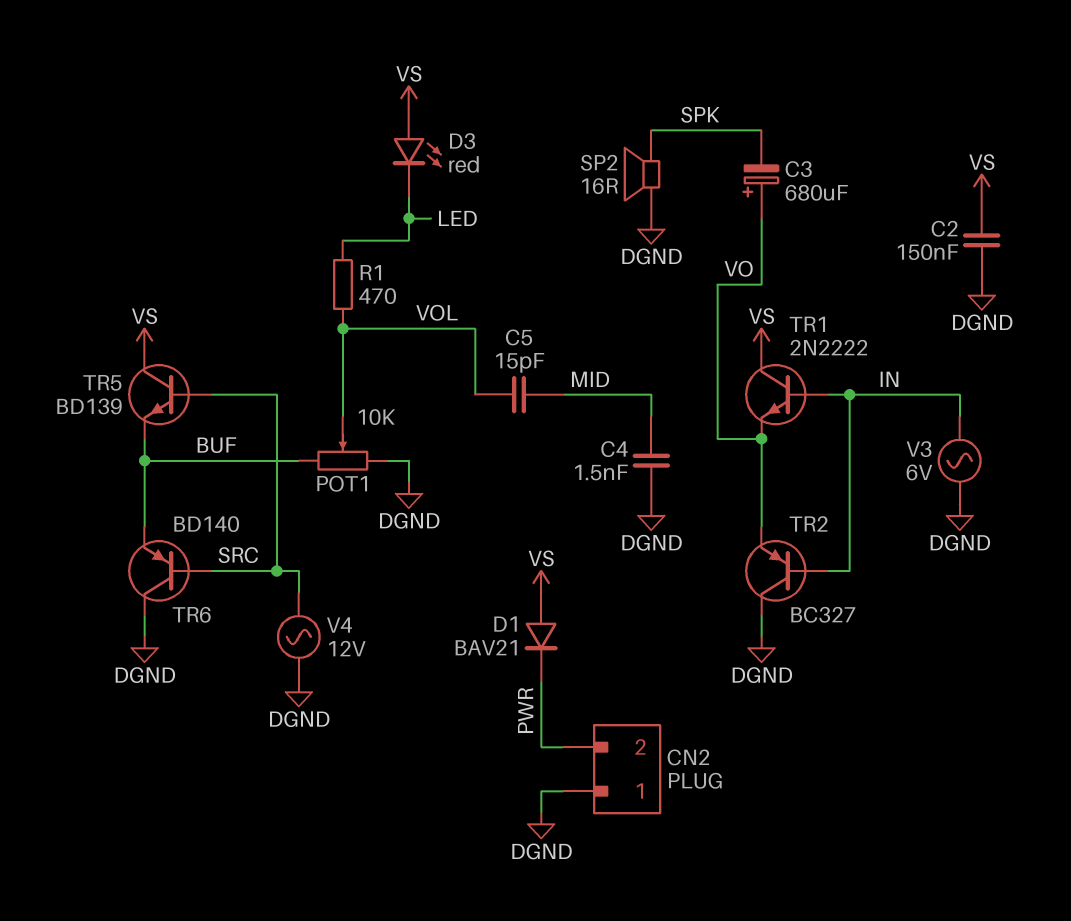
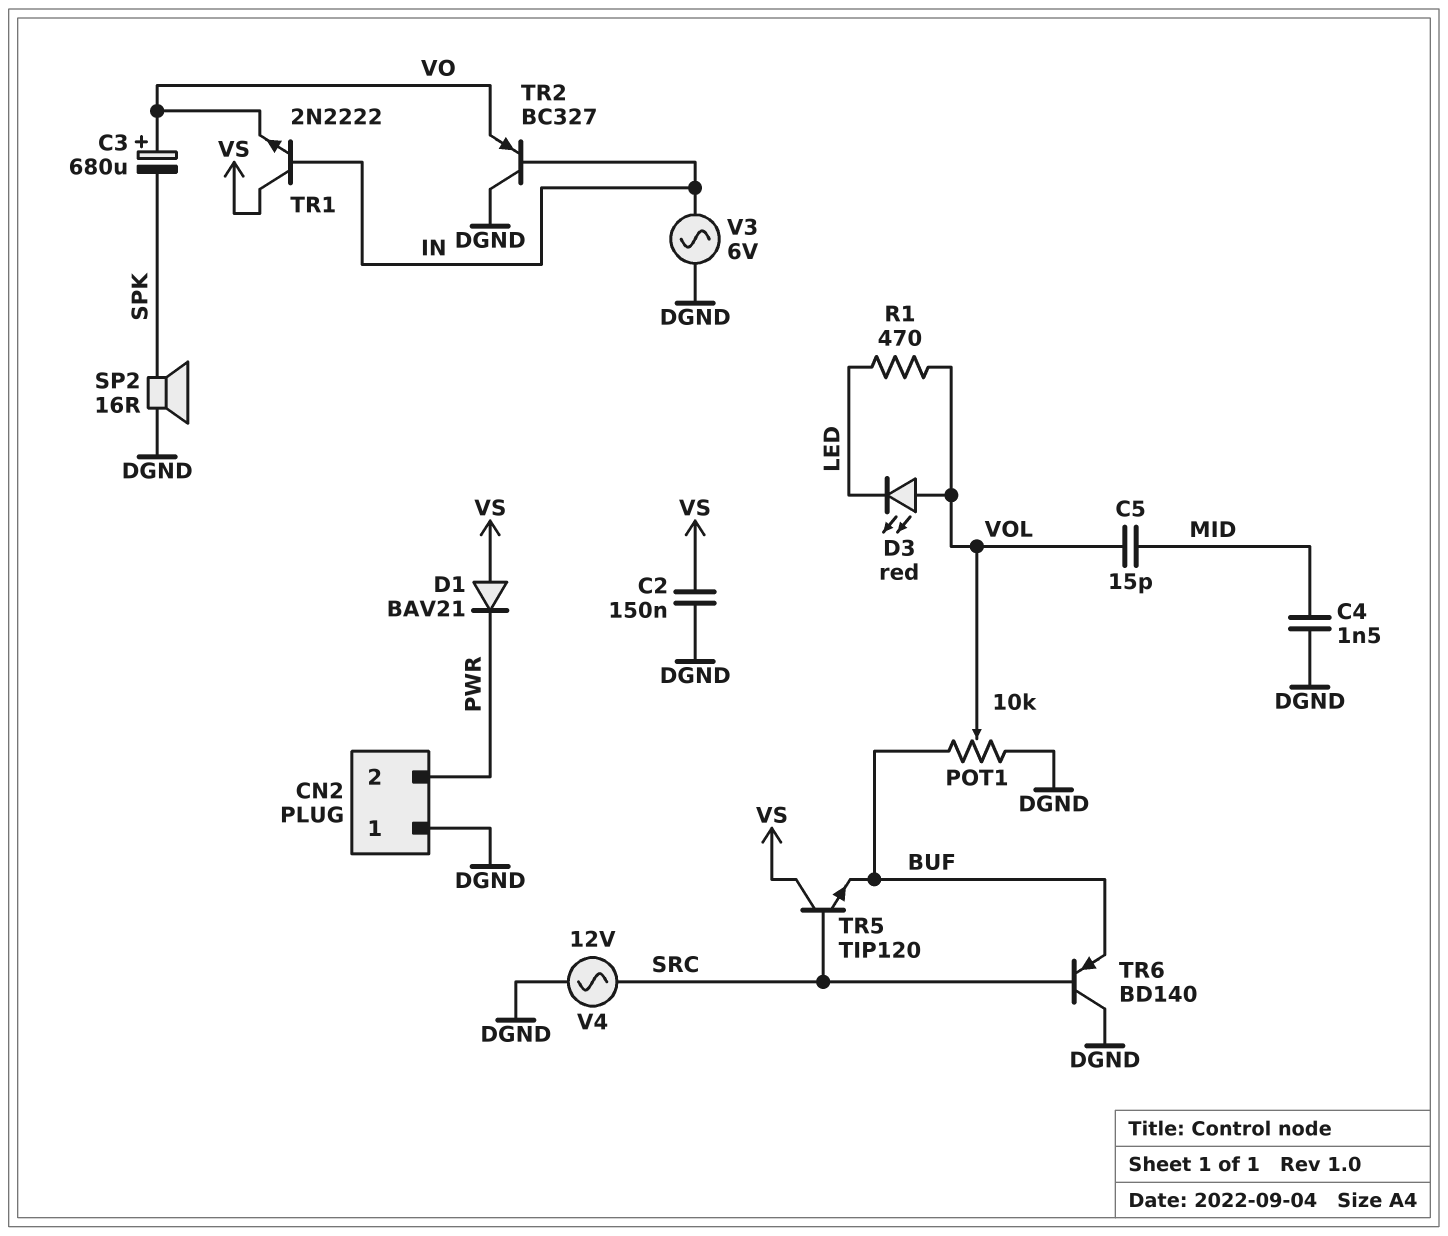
D3: LED red (A VS, K LED) -> LED red (A VOL, K LED)
TR5: NPN BD139 (B SRC, C VS, E BUF) -> NPN TIP120 (B SRC, C VS, E BUF)

